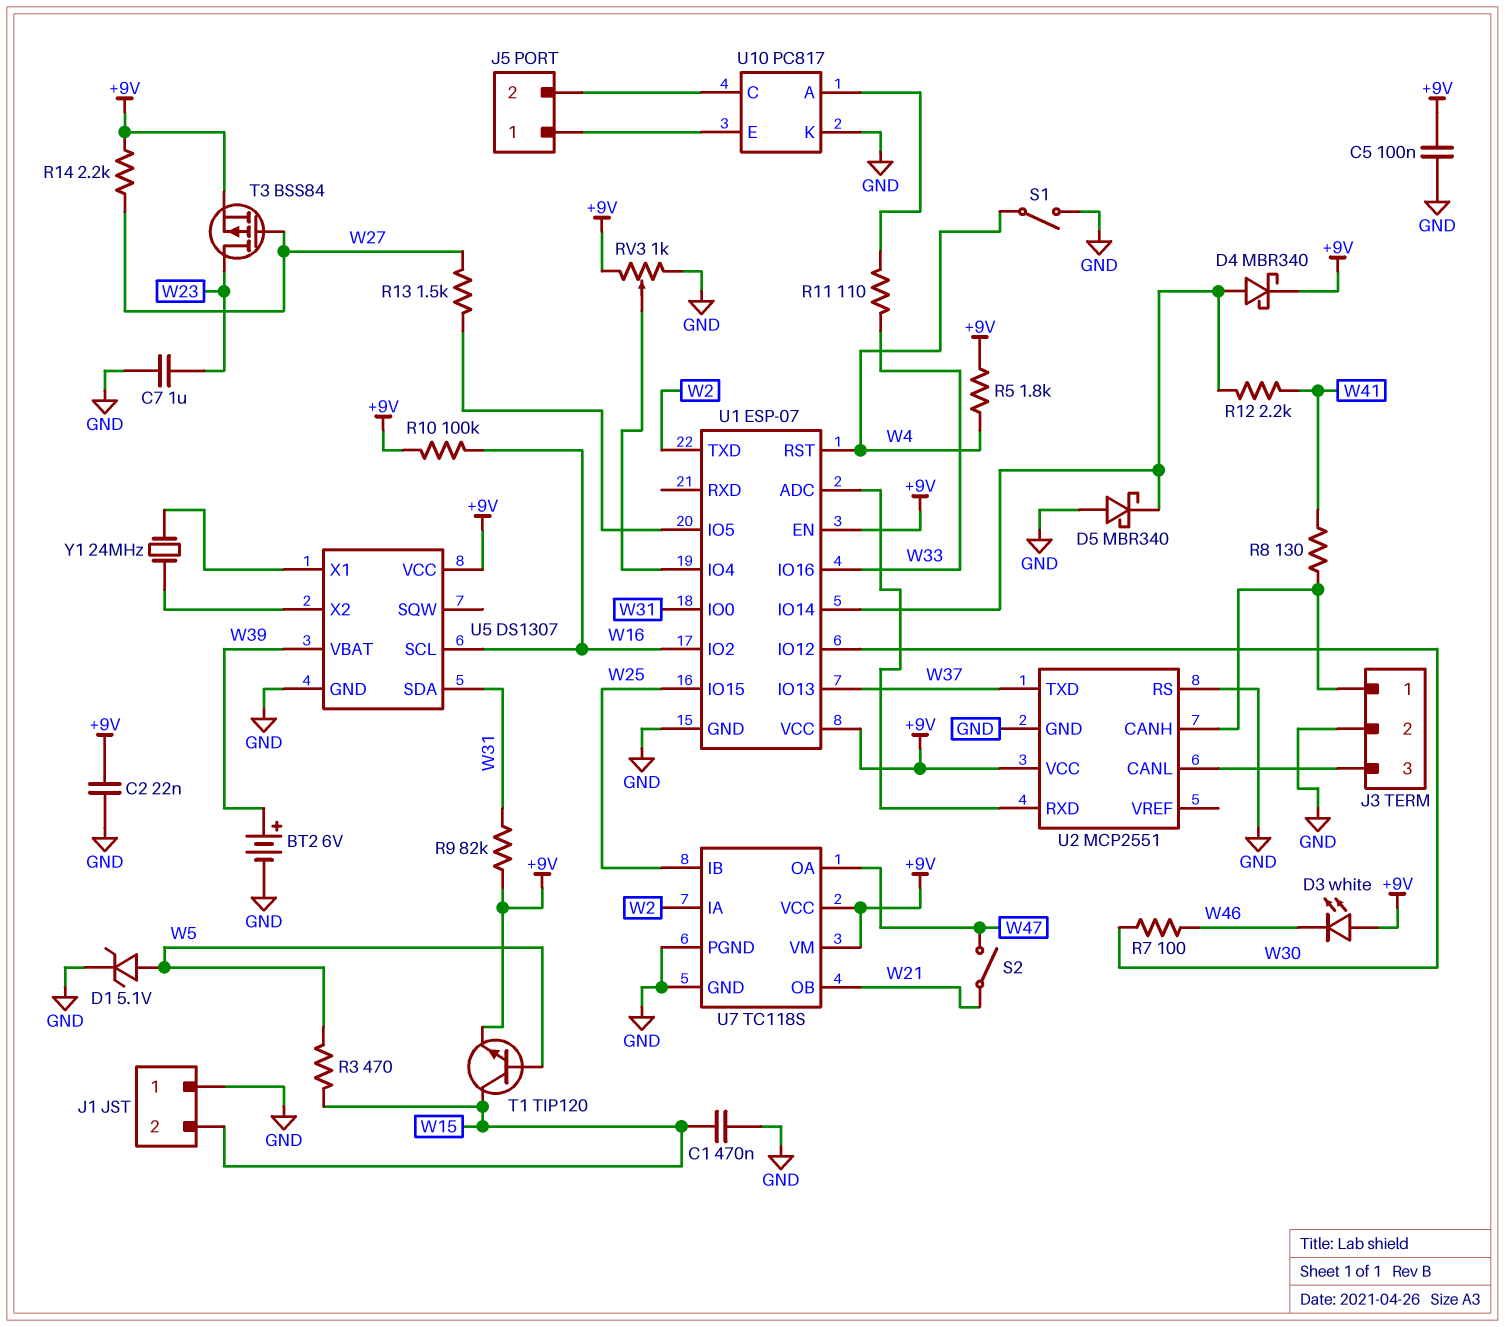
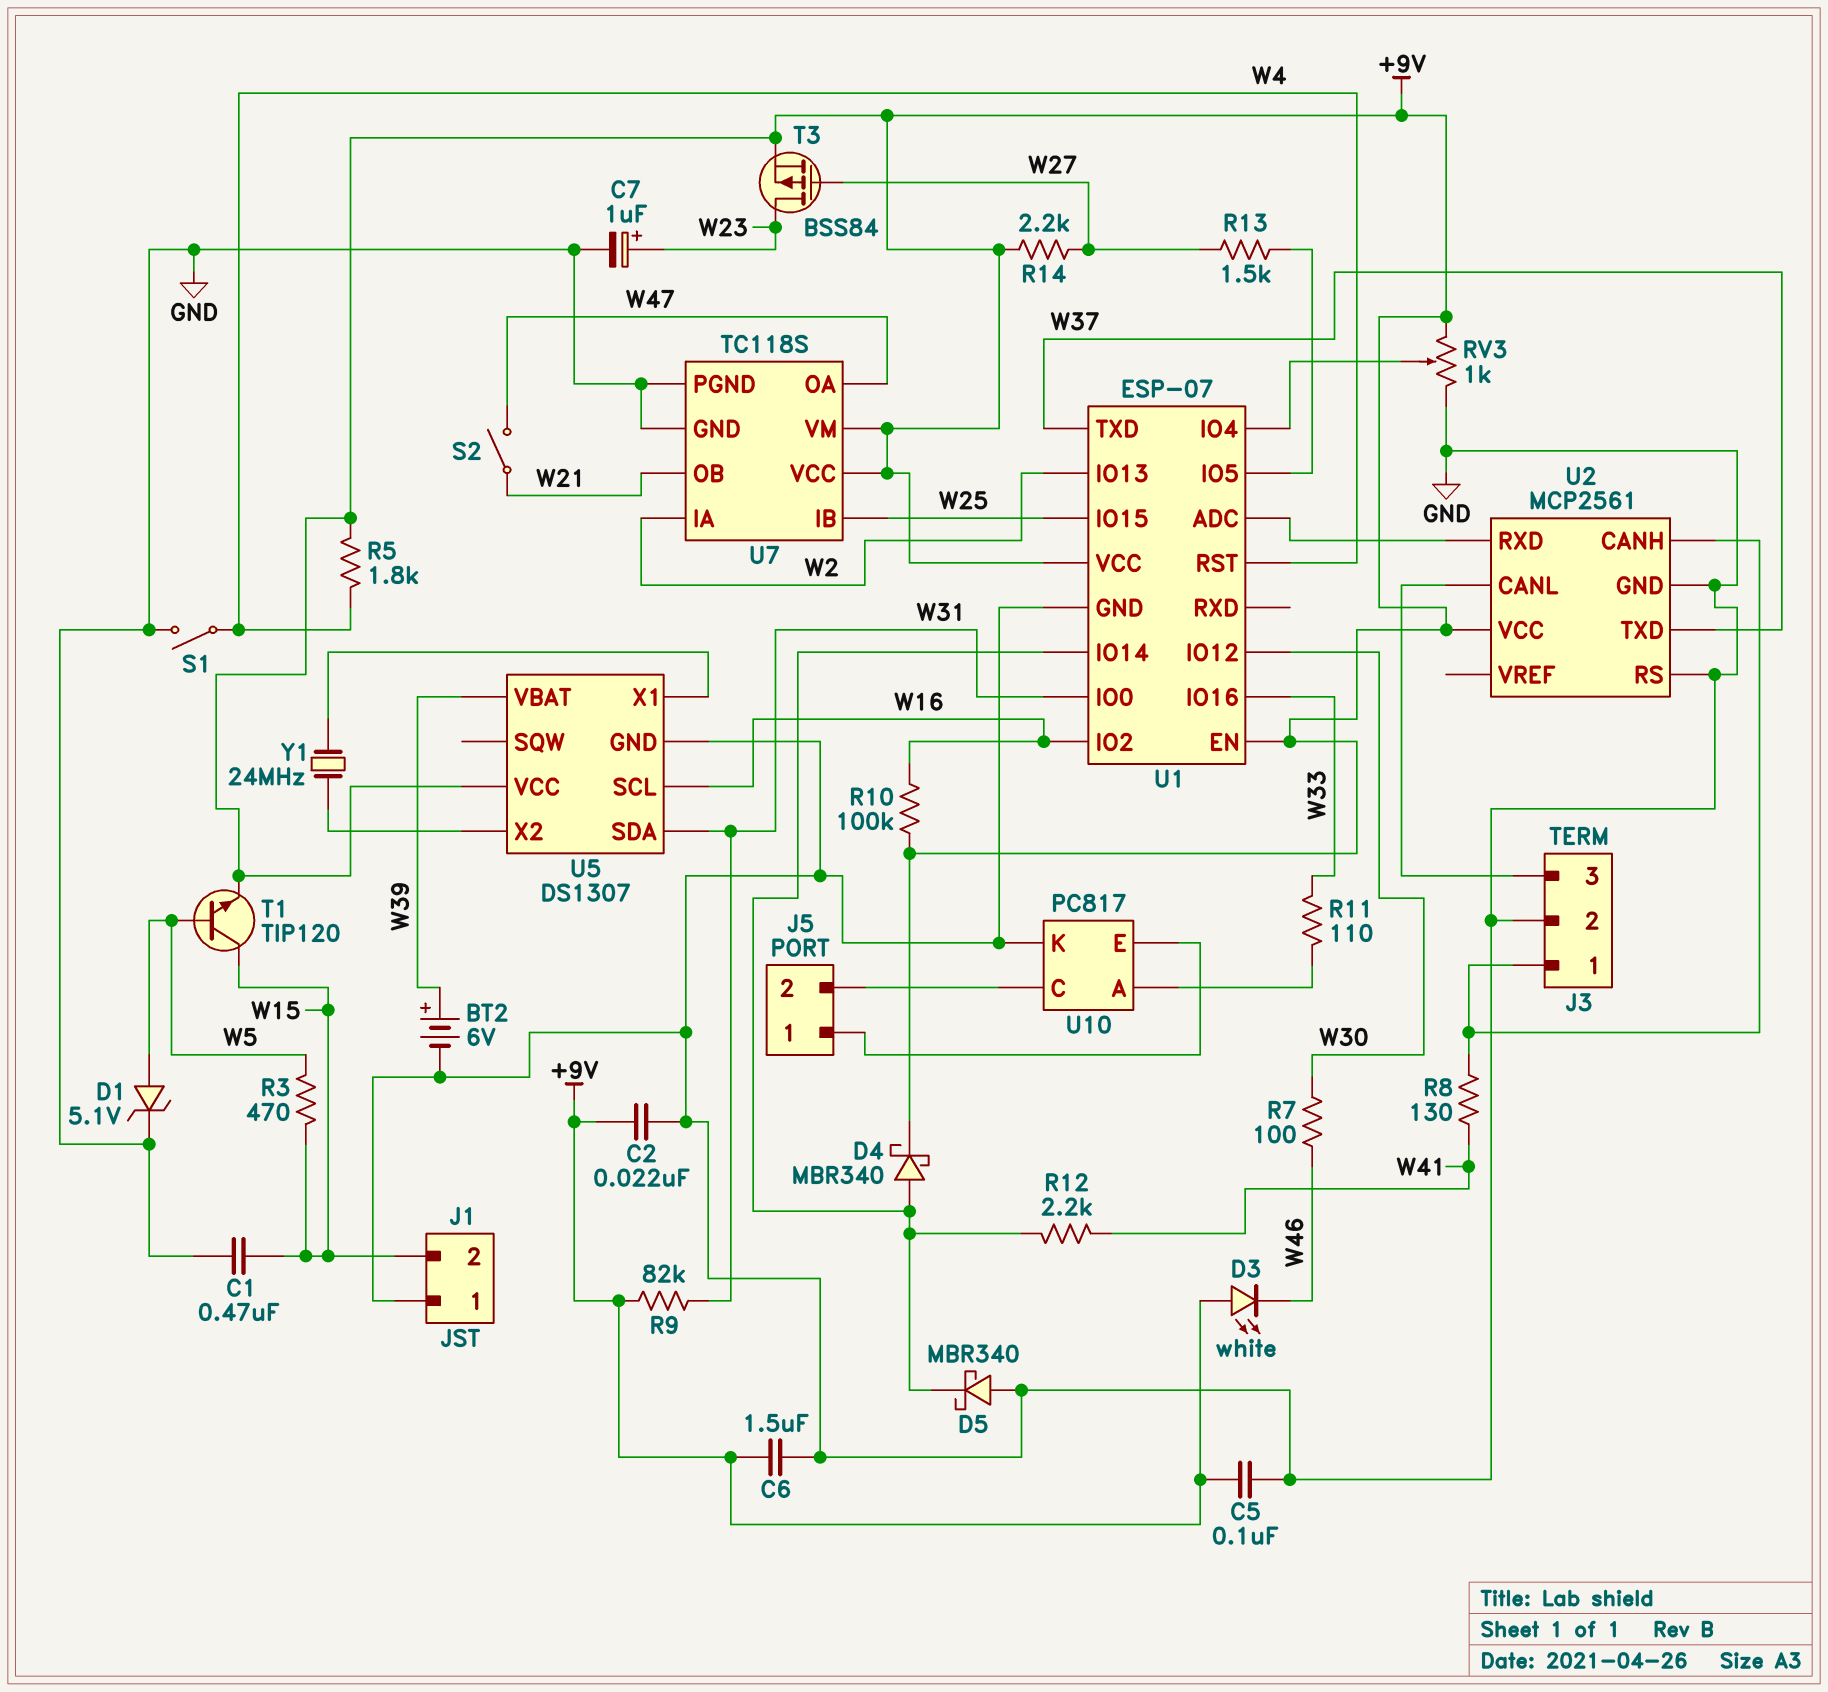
C6: none -> 1.5uF (+9V, GND)
C7: 1uF (GND, W23) -> 1uF (plus W23, minus GND)
U1 pin IO13: W37 -> W2
U1 pin TXD: W2 -> W37
U2: MCP2551 -> MCP2561

